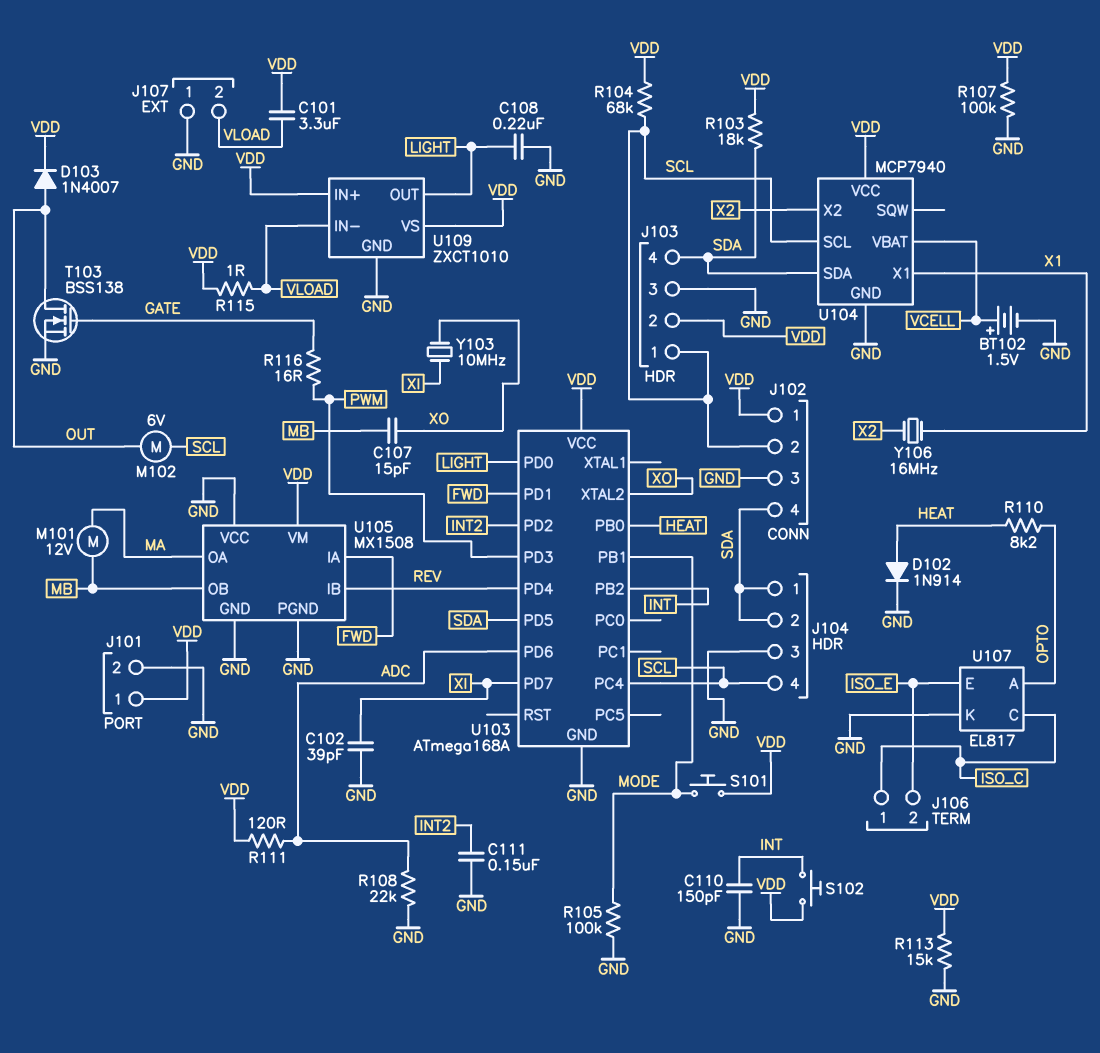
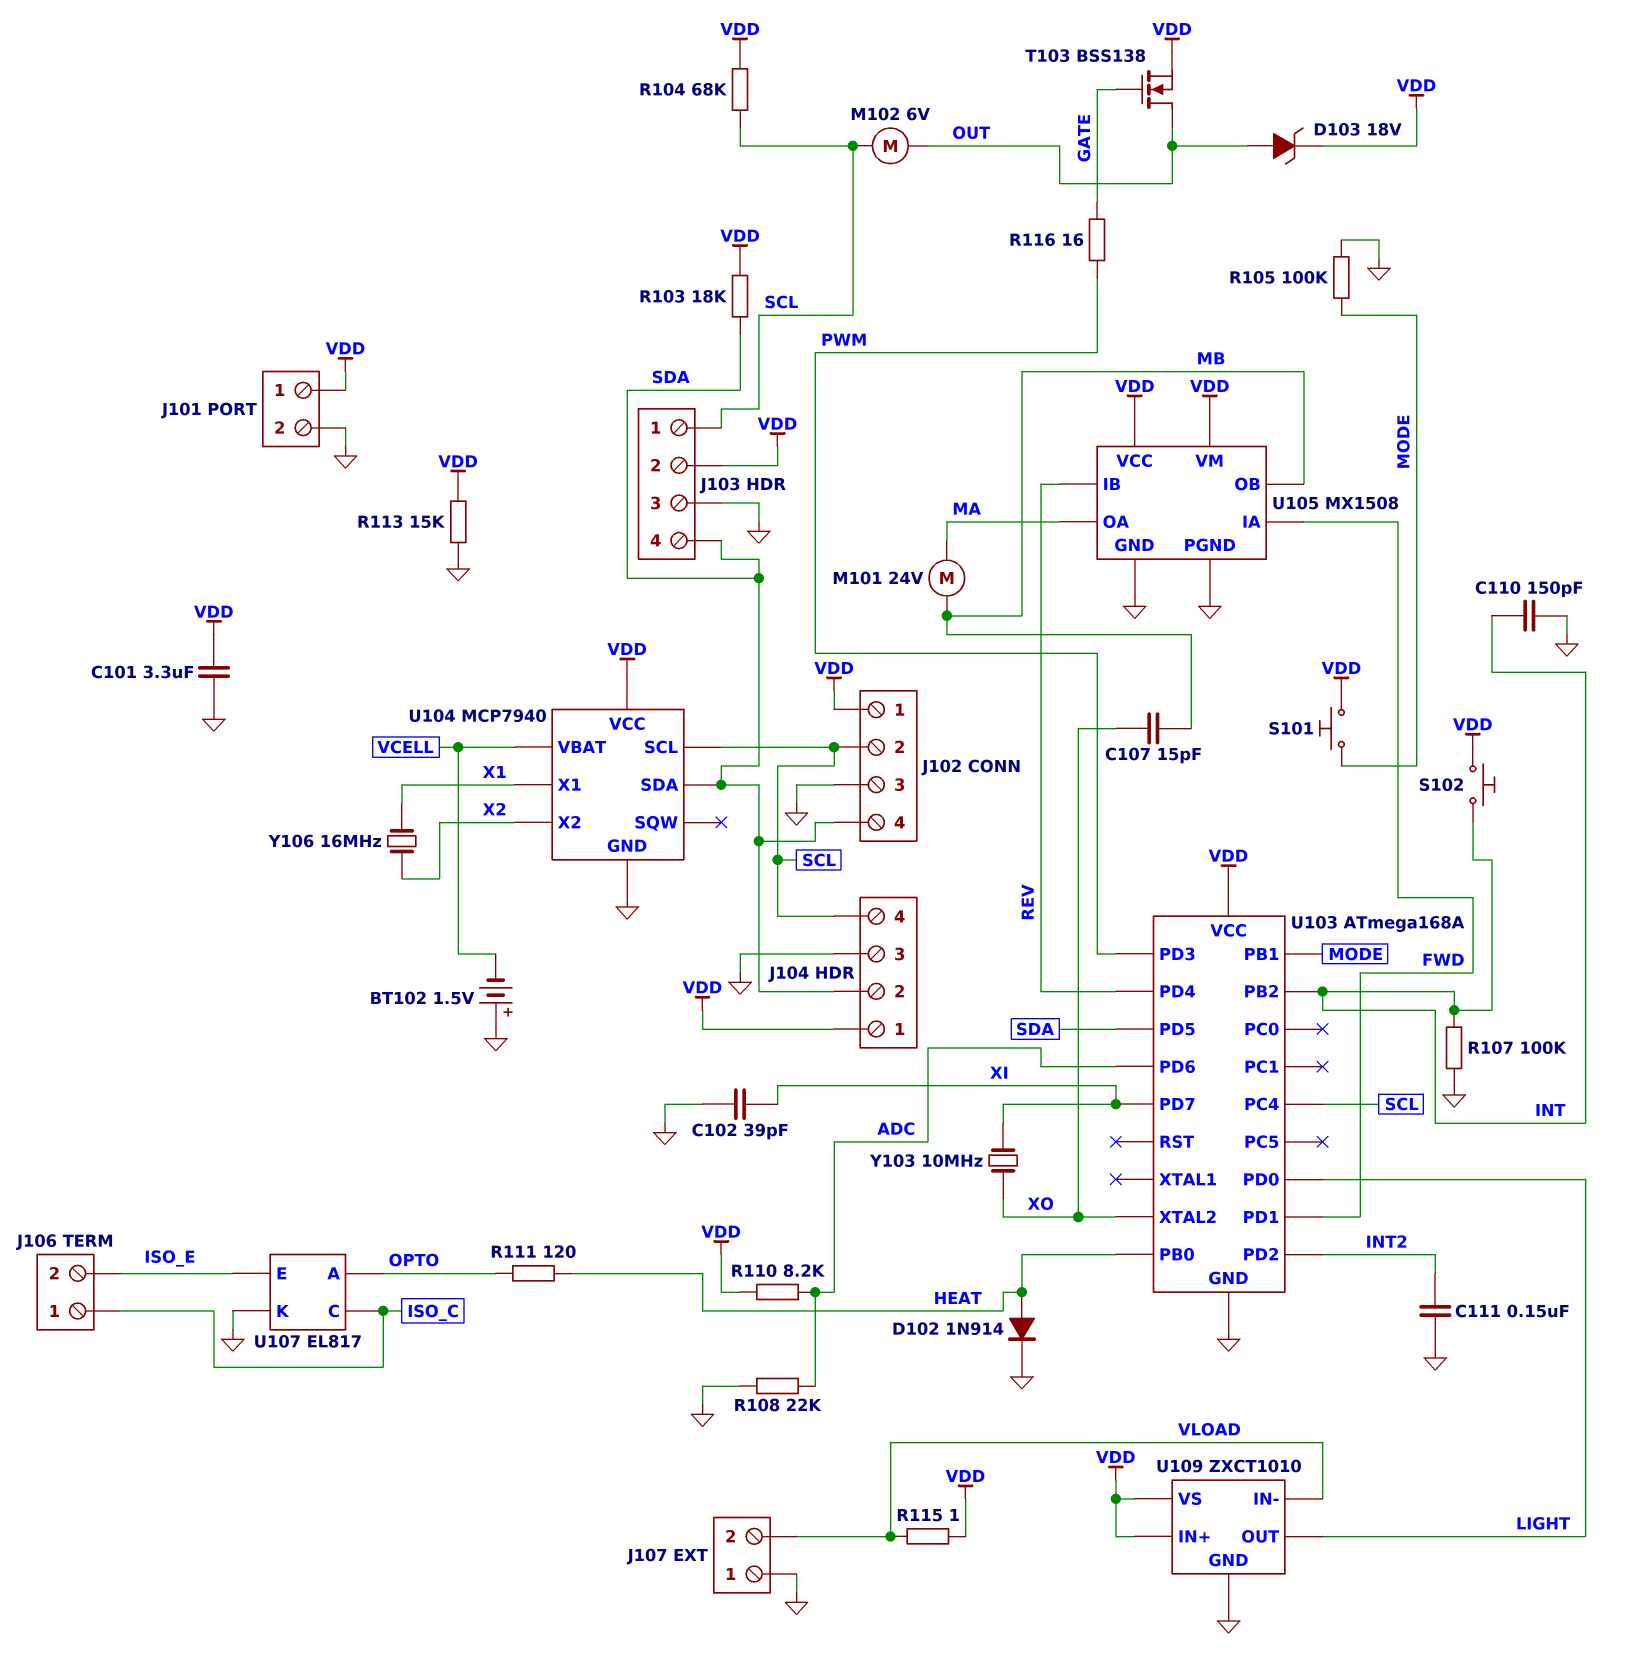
BT102: 1.5V (plus VCELL, minus GND) -> 1.5V (plus GND, minus VCELL)
C101: 3.3uF (VDD, VLOAD) -> 3.3uF (GND, VDD)
C108: 220nF (GND, LIGHT) -> none
D103: diode 1N4007 (A OUT, K VDD) -> zener 18V (A OUT, K VDD)
J104 pin 1: SDA -> VDD
M101: motor 12V (MA, MB) -> motor 24V (MA, MB)
R107: 100k (GND, VDD) -> 100k (GND, INT)
R110: 8.2k (HEAT, OPTO) -> 8.2k (ADC, VDD)
R111: 120 (ADC, VDD) -> 120 (HEAT, OPTO)
T103: NMOS BSS138 (G GATE, D OUT, S GND) -> NMOS BSS138 (G GATE, D OUT, S VDD)
U105 pin VCC: GND -> VDD

